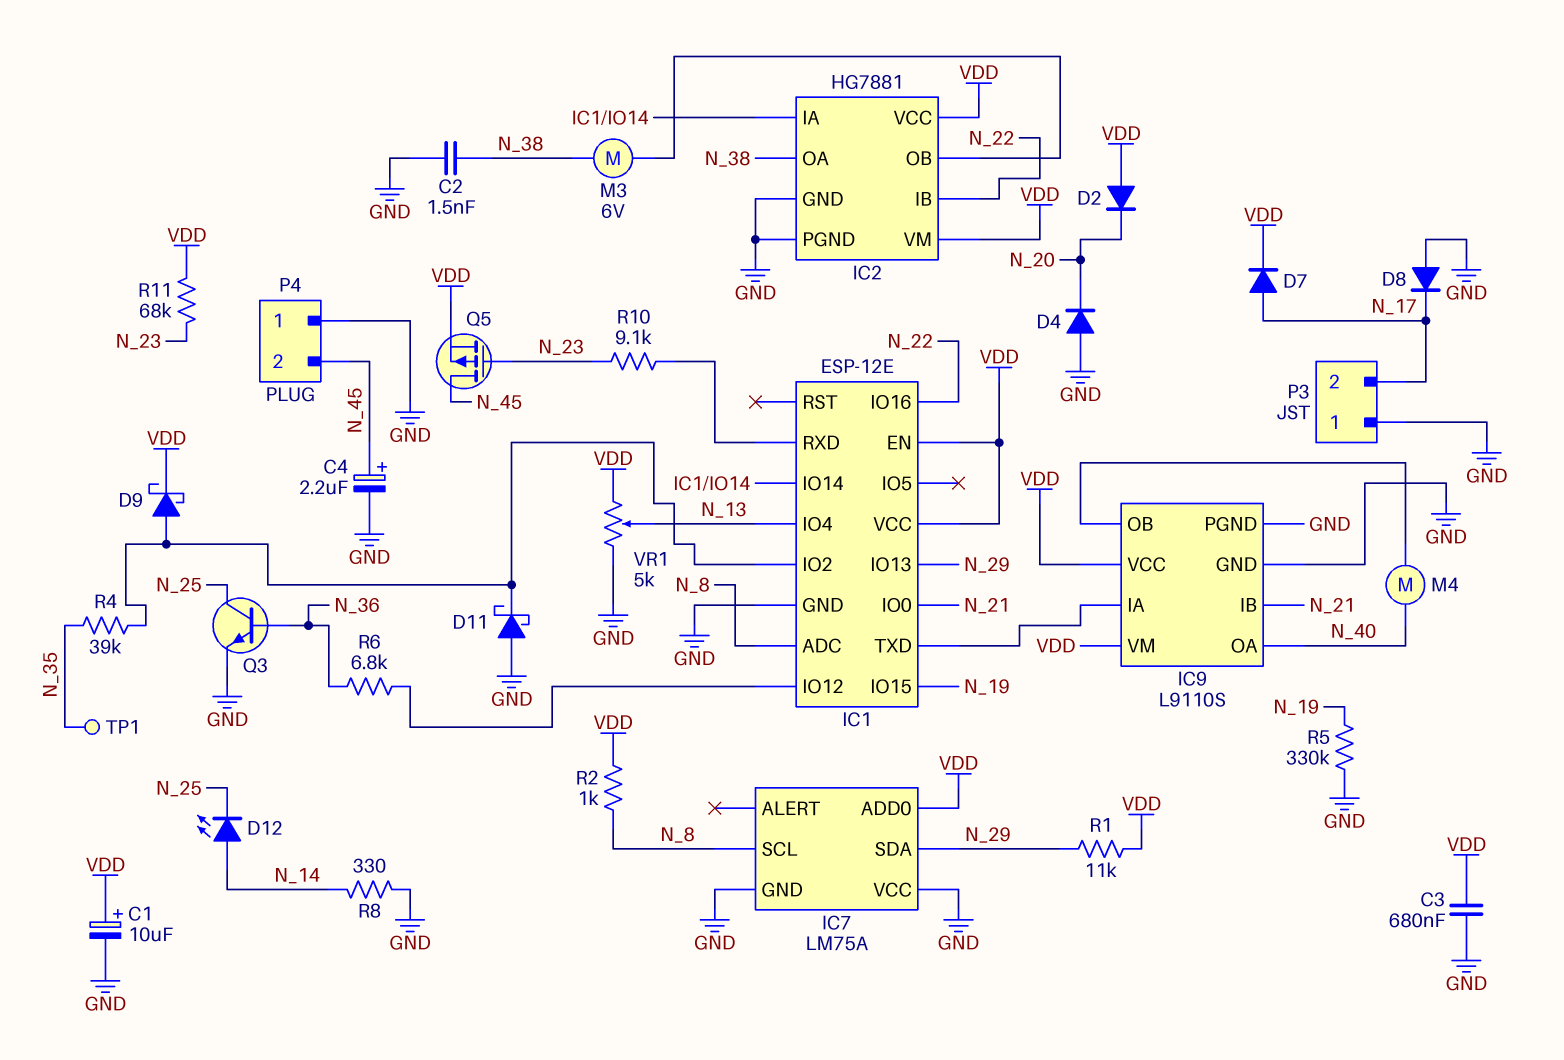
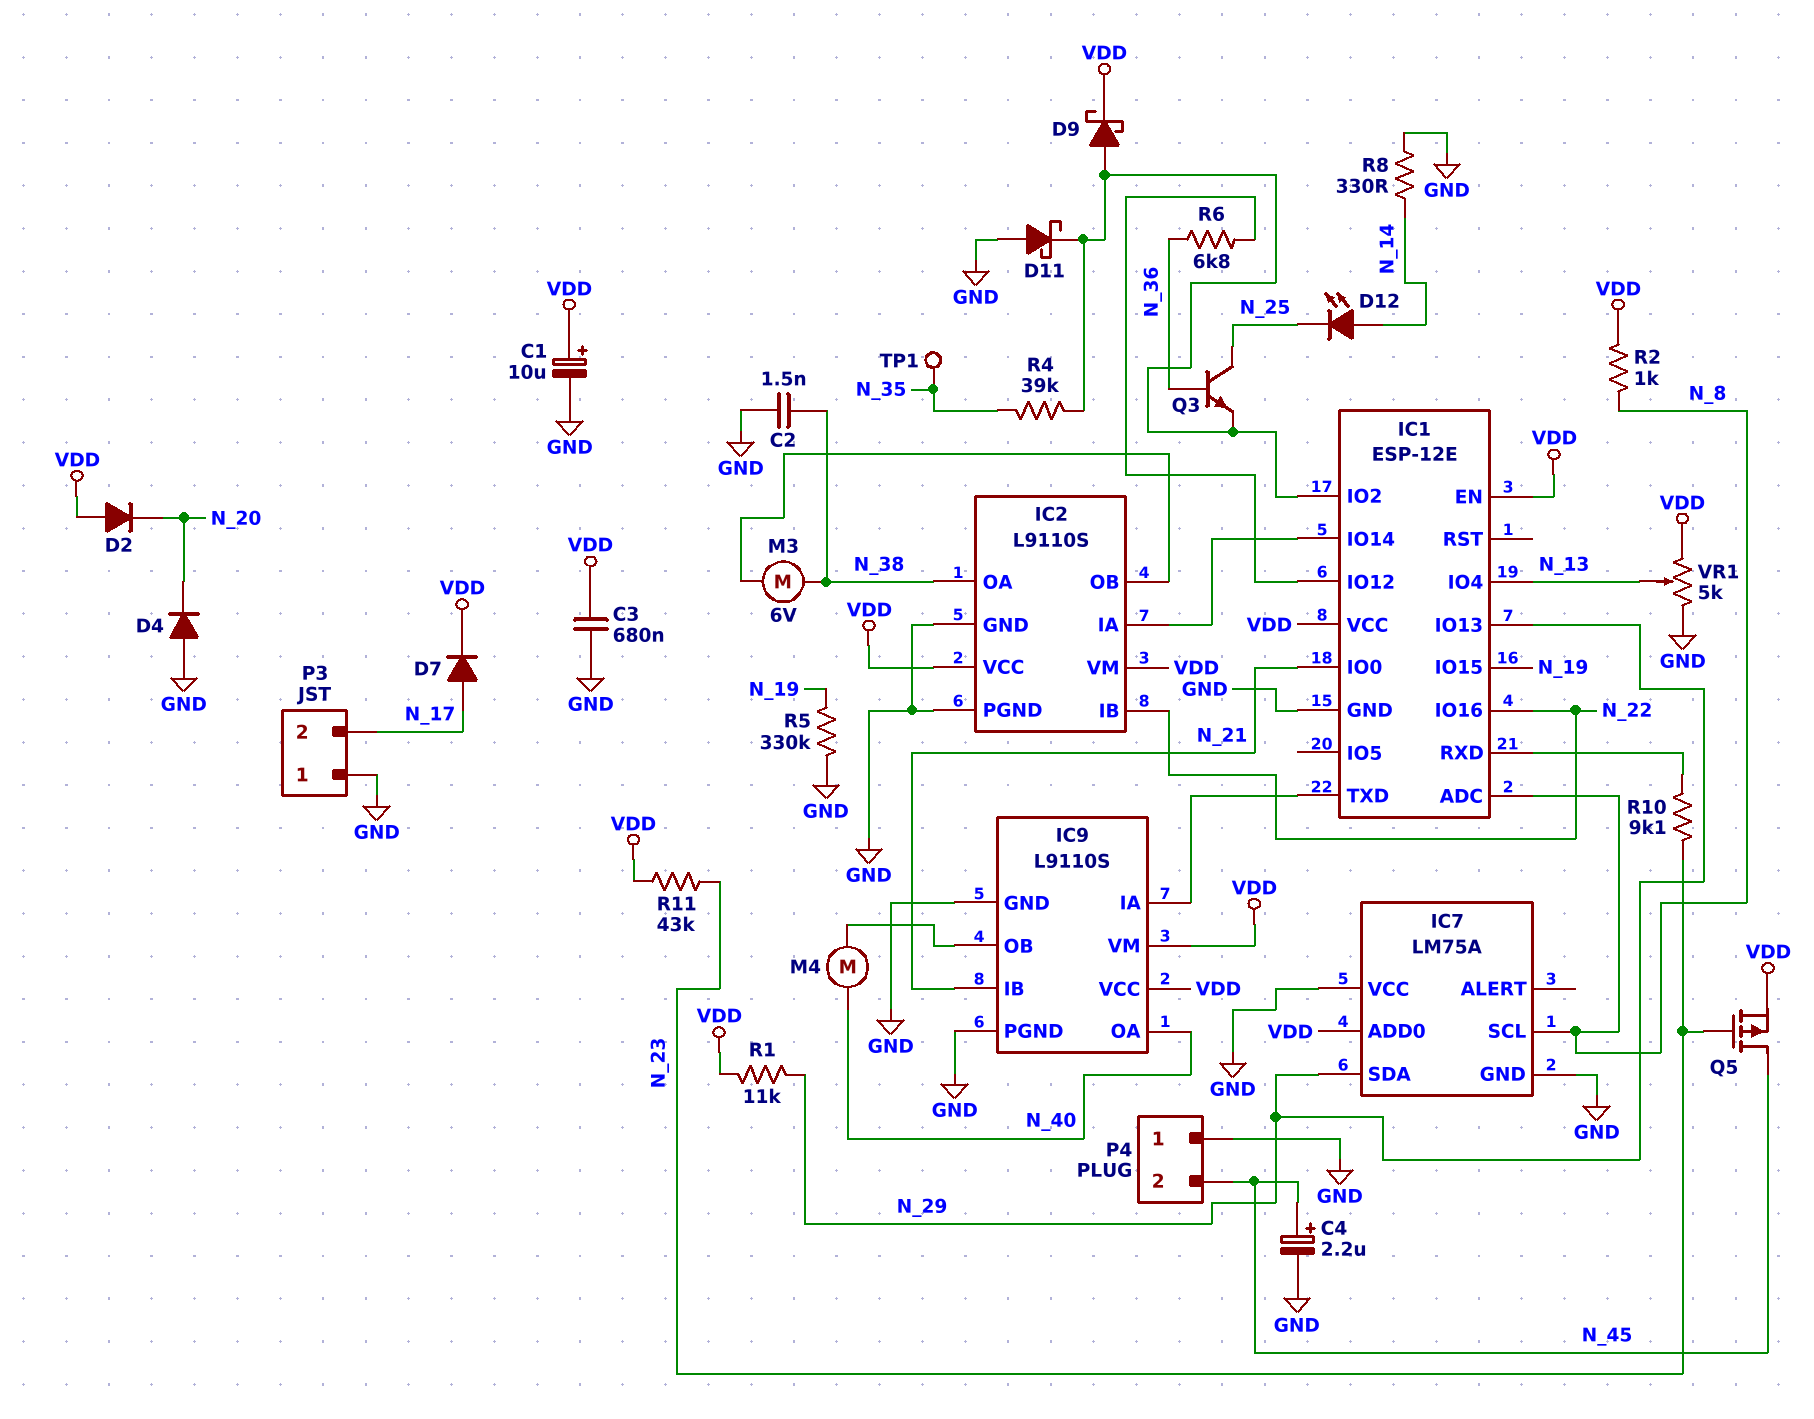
D8: diode (A GND, K N_17) -> none
IC2: HG7881 -> L9110S
Q3: NPN (B N_36, C N_25, E GND) -> NPN (B N_36, C N_25, E IC1/IO2)
R11: 68k (N_23, VDD) -> 43k (N_23, VDD)

